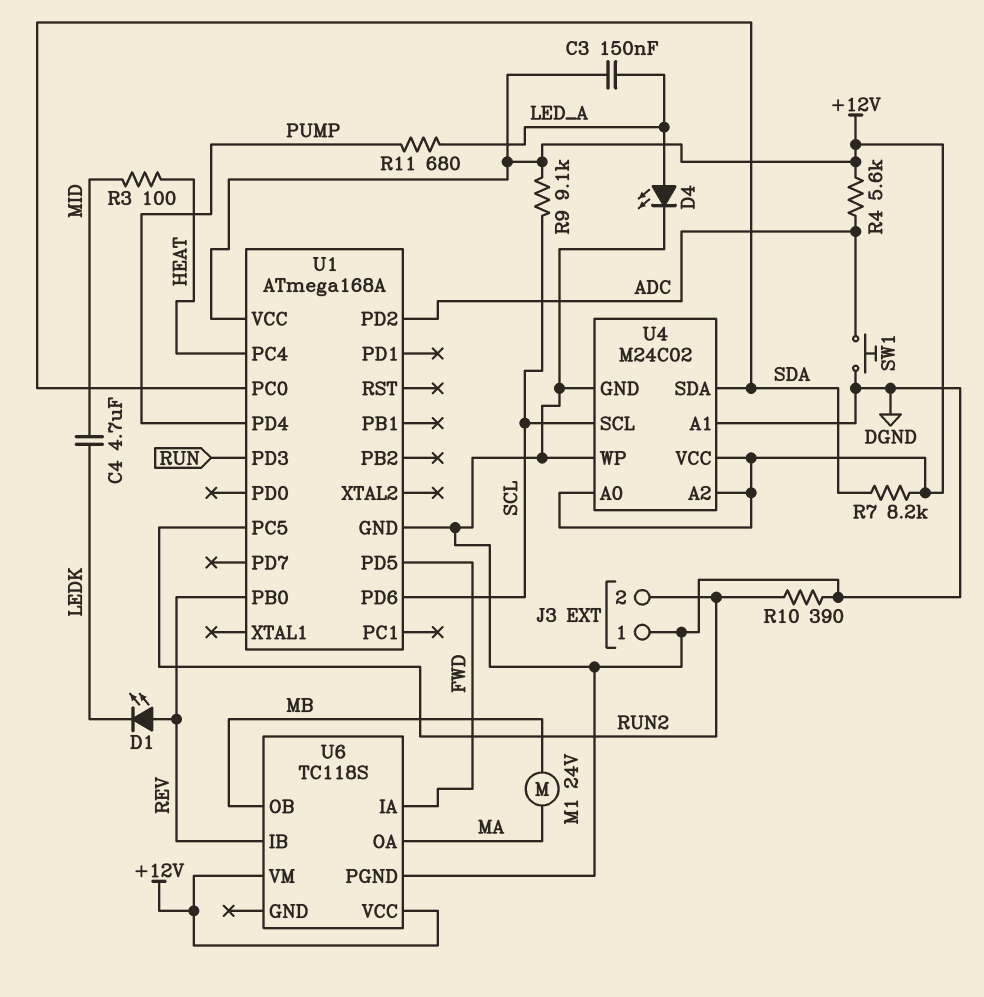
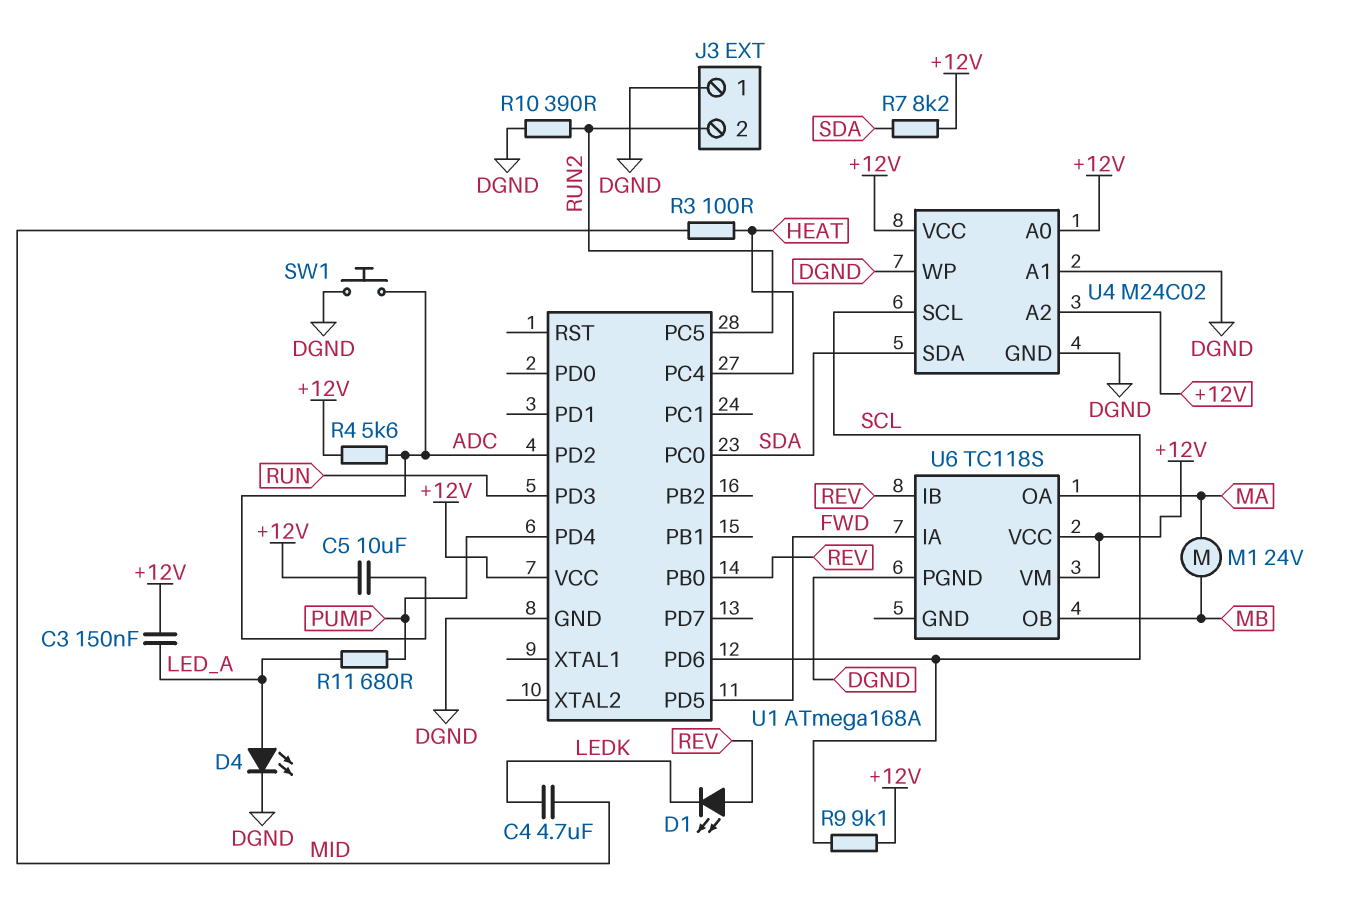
C5: none -> 10uF (+12V, ADC)

